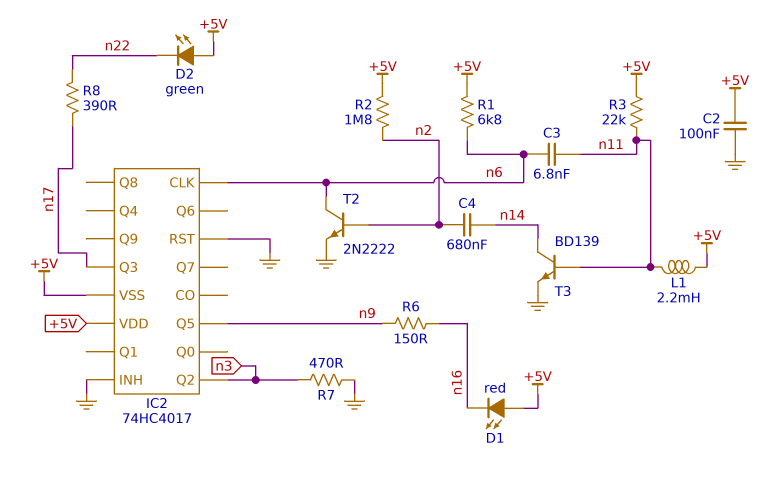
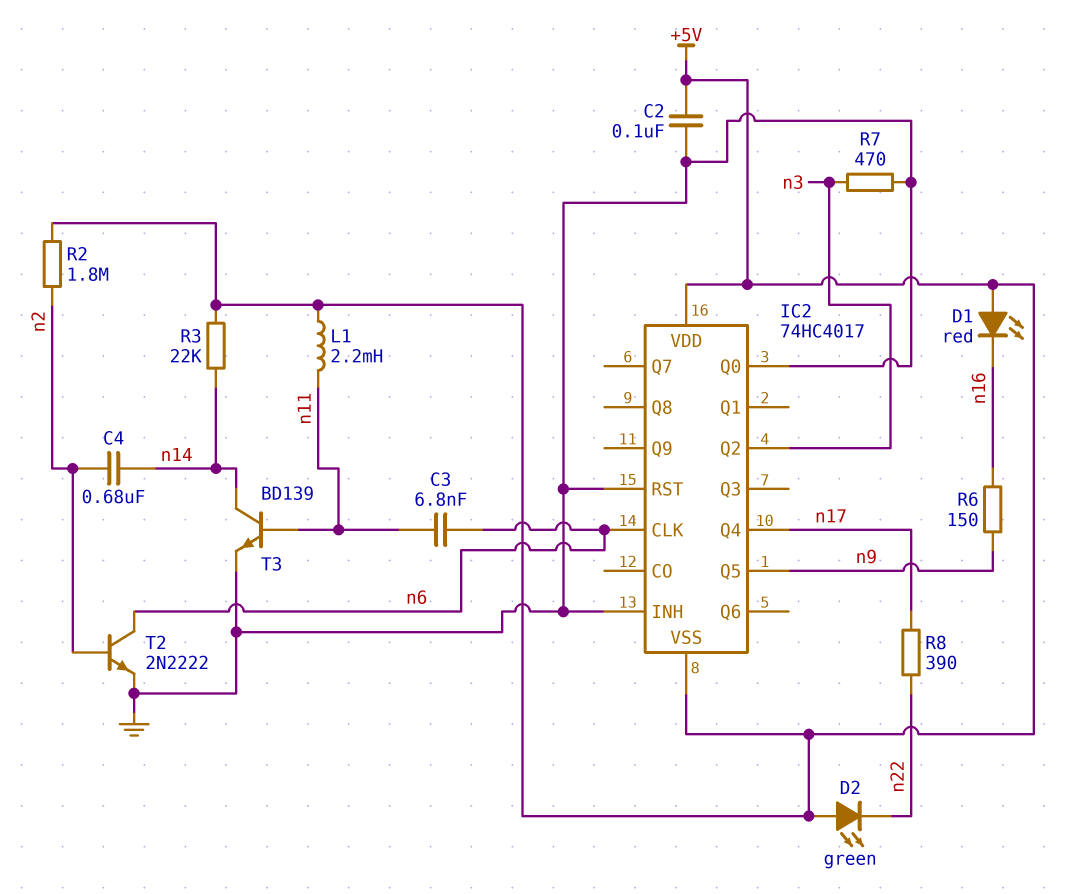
IC2 pin Q0: none -> GND
IC2 pin Q3: n17 -> none
IC2 pin Q4: none -> n17
R1: 6.8k (+5V, n6) -> none
R3: 22k (+5V, n11) -> 22k (+5V, n14)

